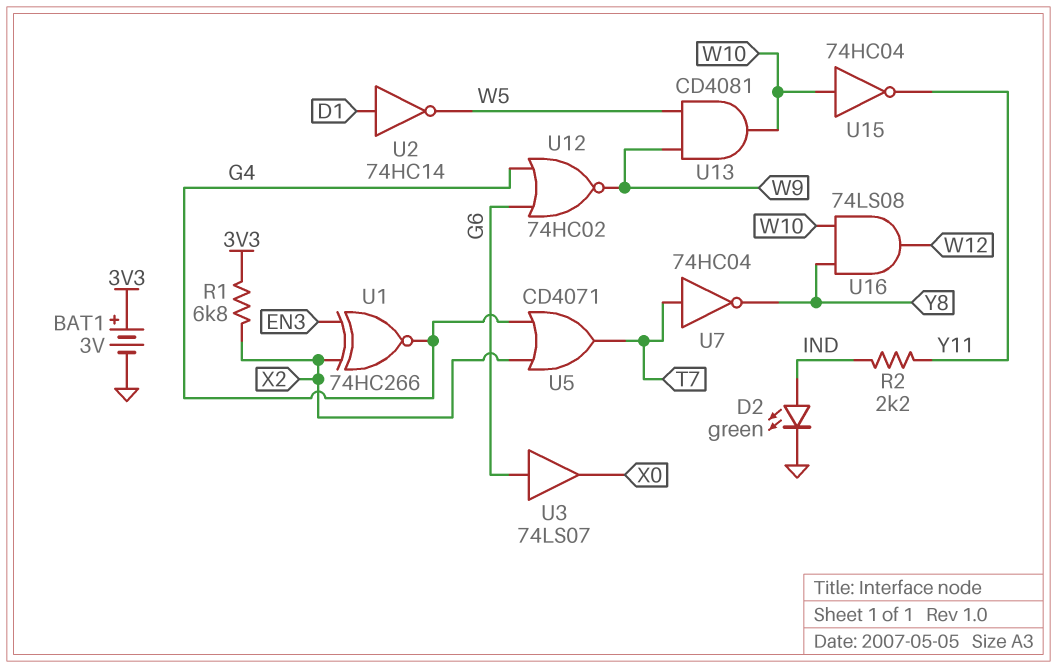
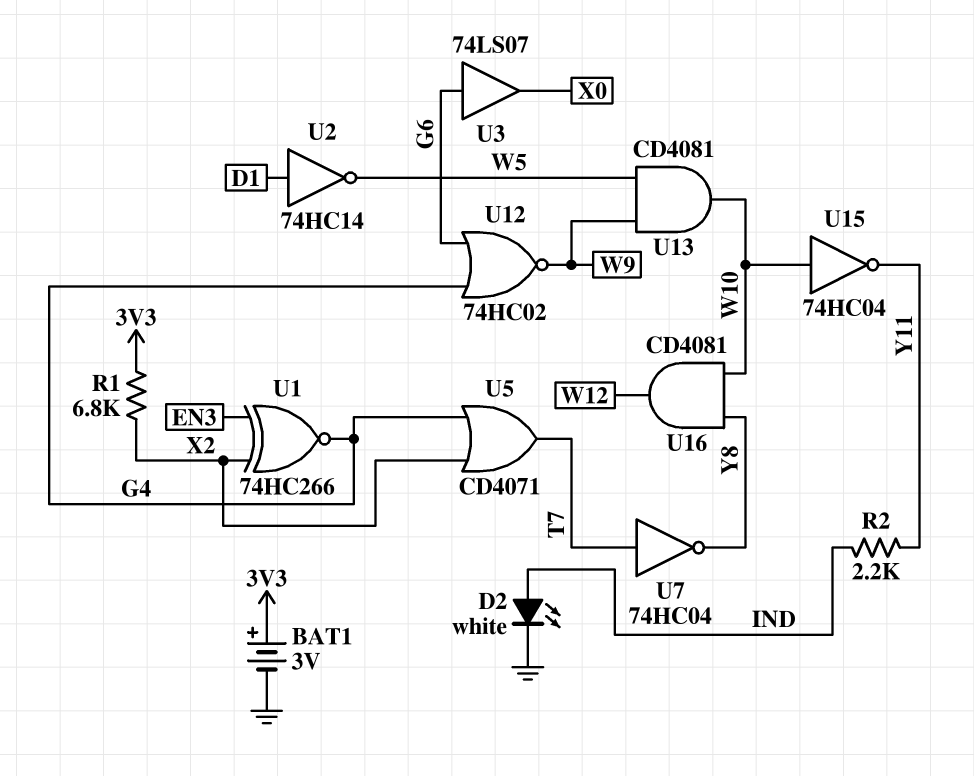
D2: LED green (A IND, K GND) -> LED white (A IND, K GND)
U16: AND 74LS08 (in W10, in Y8, out W12) -> AND CD4081 (in W10, in Y8, out W12)

